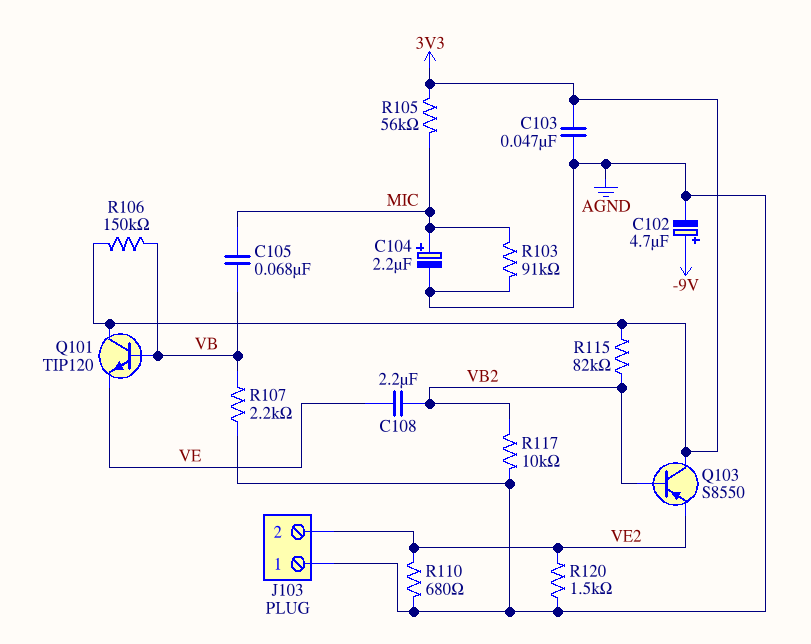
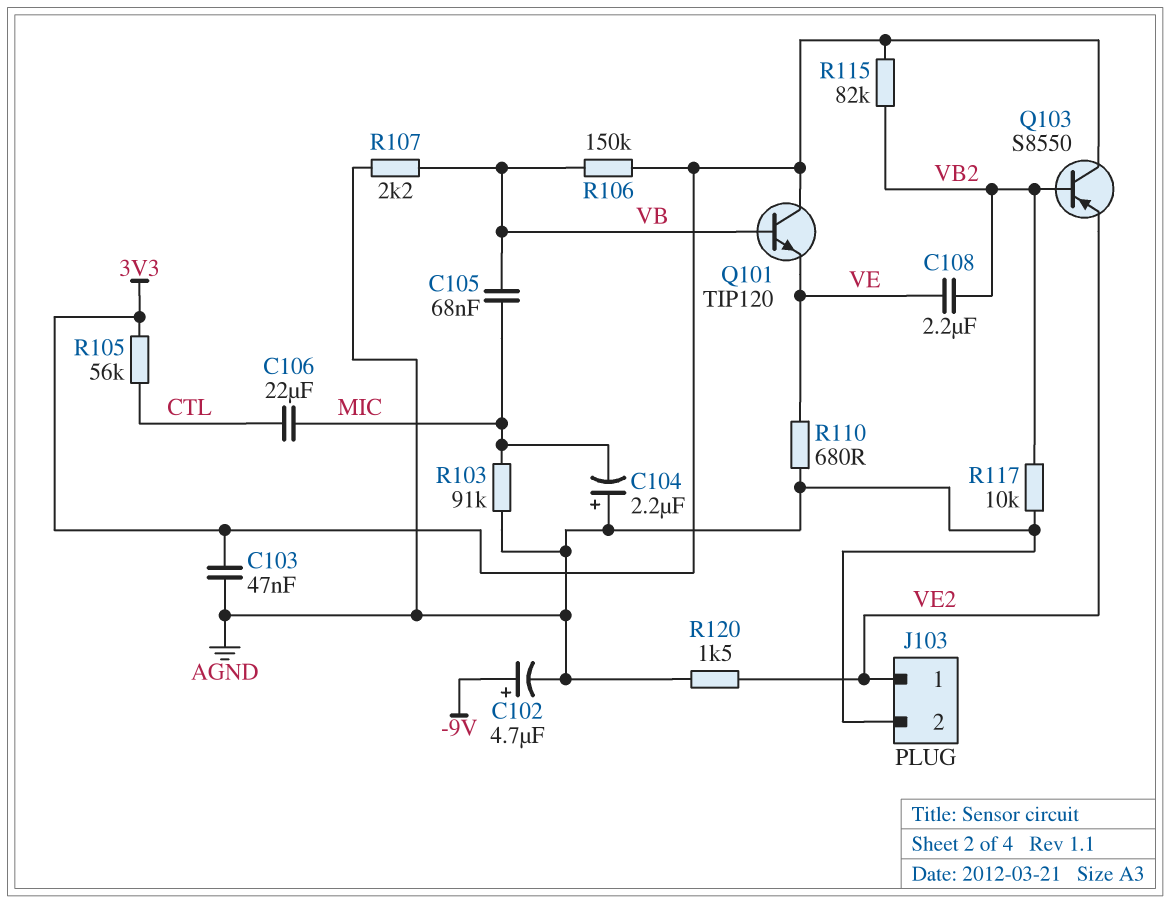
C104: 2.2uF (plus MIC, minus AGND) -> 2.2uF (plus AGND, minus MIC)
C106: none -> 22uF (CTL, MIC)
J103 pin 1: AGND -> VE2
J103 pin 2: VE2 -> AGND
R105: 56k (3V3, MIC) -> 56k (3V3, CTL)
R110: 680 (AGND, VE2) -> 680 (AGND, VE)

